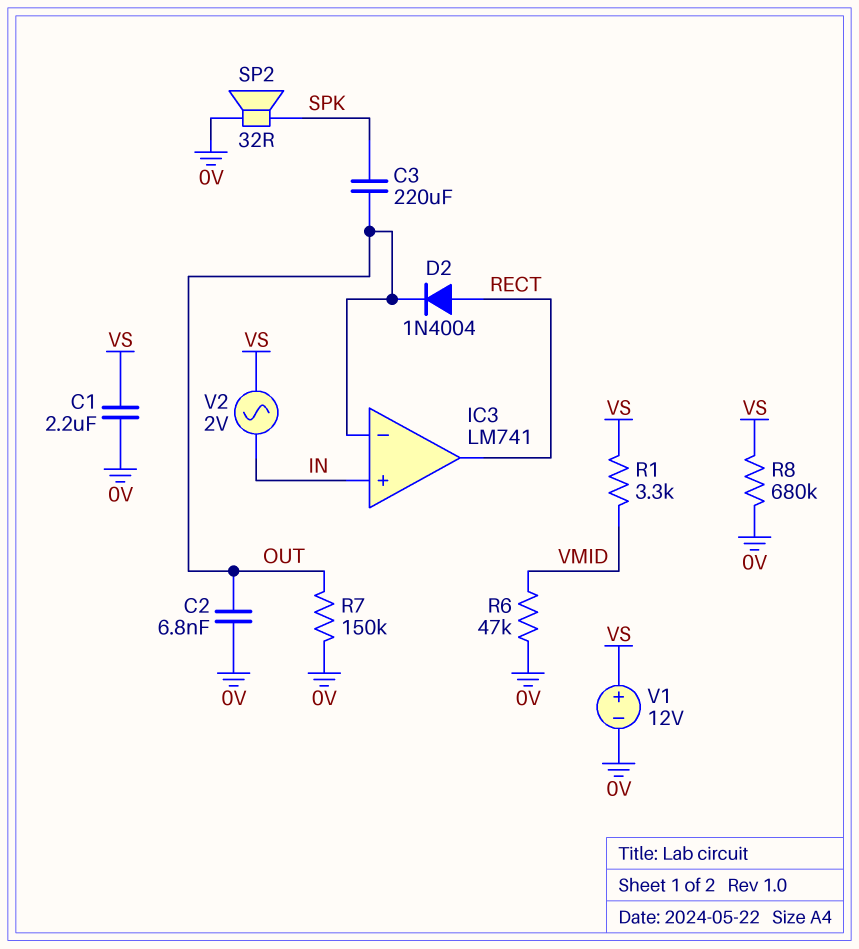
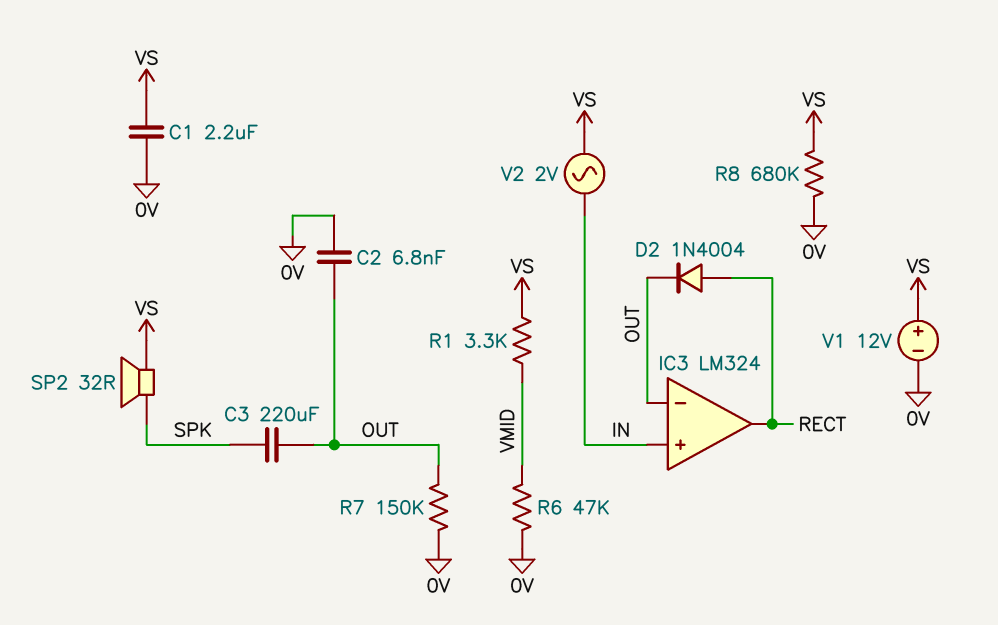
IC3: LM741 -> LM324
SP2: speaker 32R (0V, SPK) -> speaker 32R (SPK, VS)

